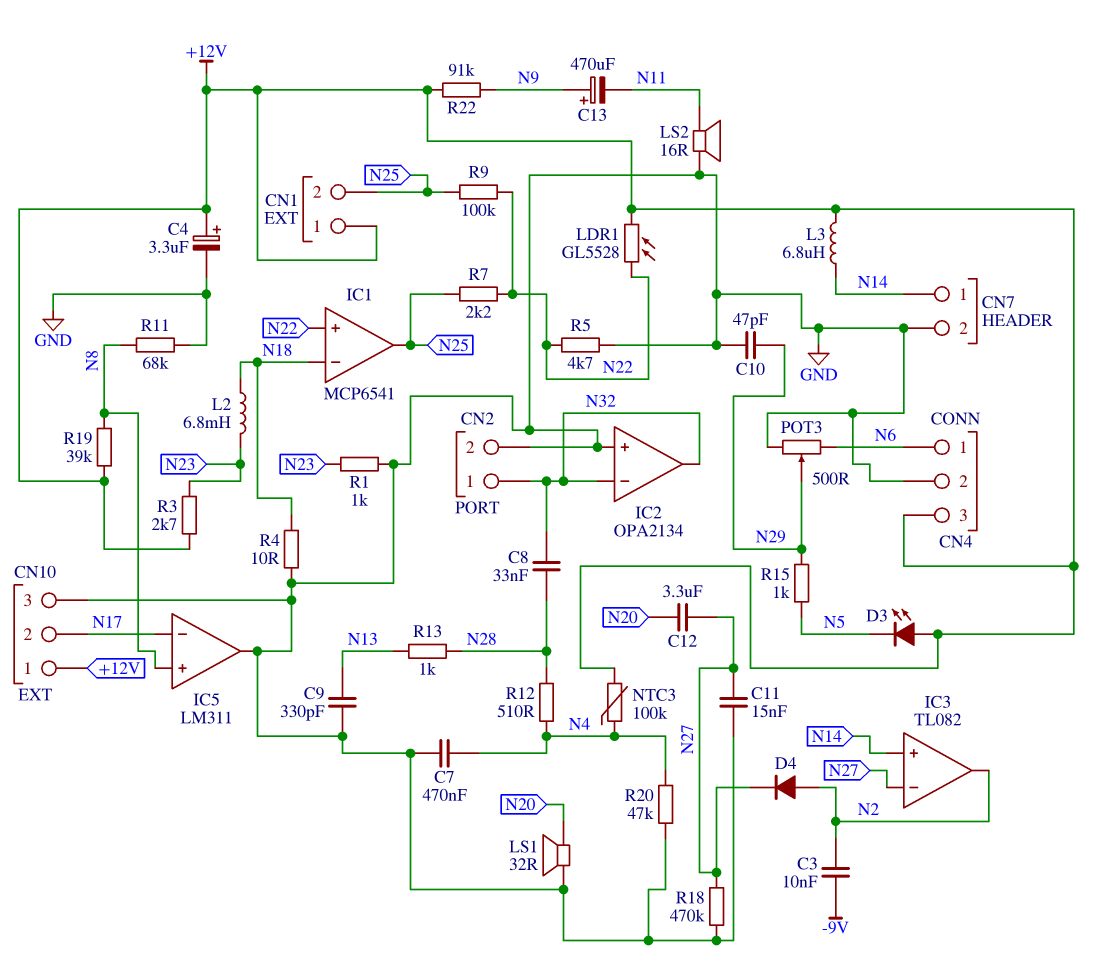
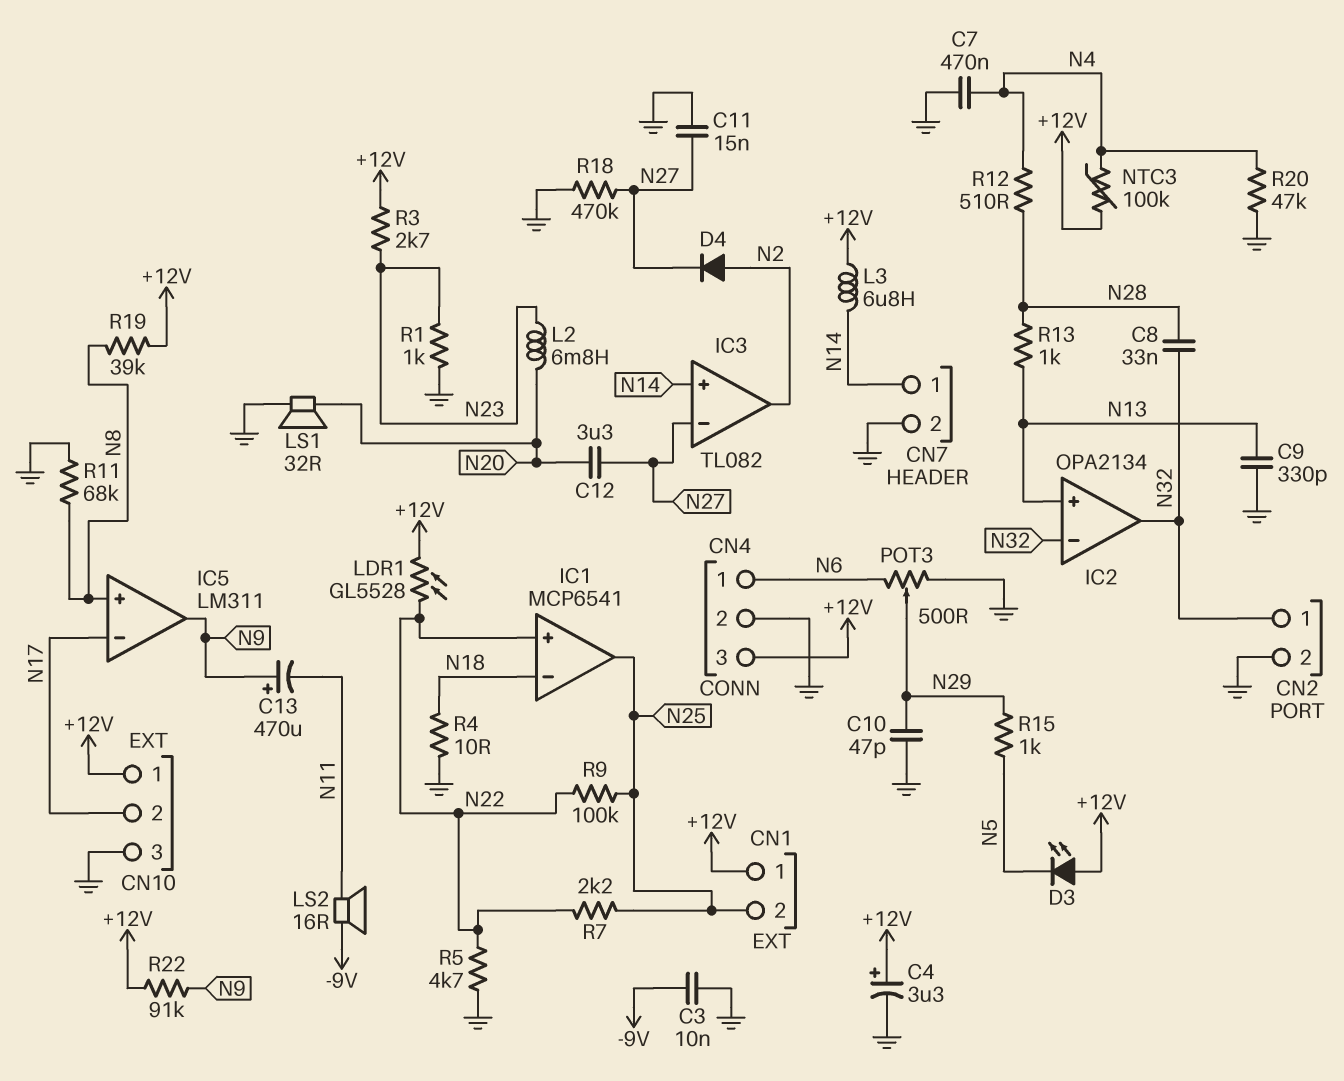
C3: 10nF (-9V, N2) -> 10nF (-9V, GND)
IC2 pin in+: GND -> N13
IC5 pin out: GND -> N9
L2: 6.8mH (N18, N23) -> 6.8mH (N20, N23)
LS2: speaker 16R (GND, N11) -> speaker 16R (-9V, N11)

